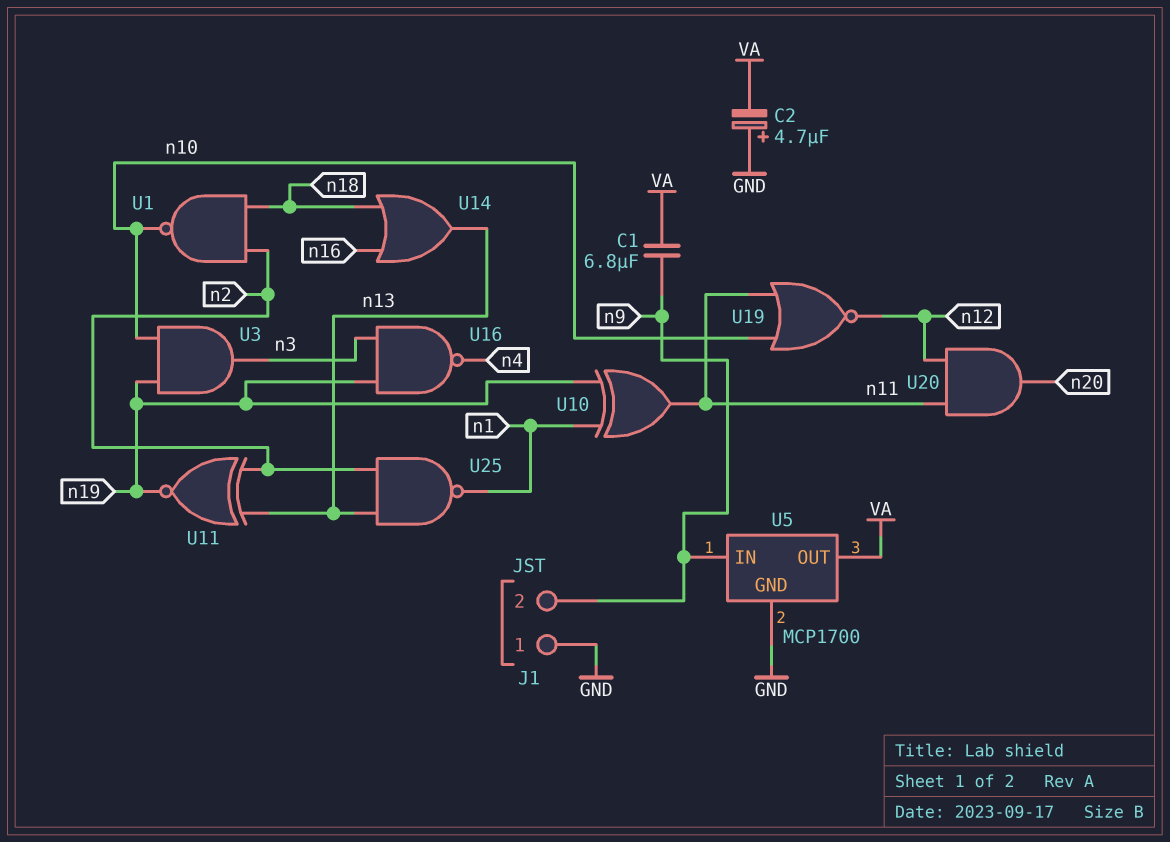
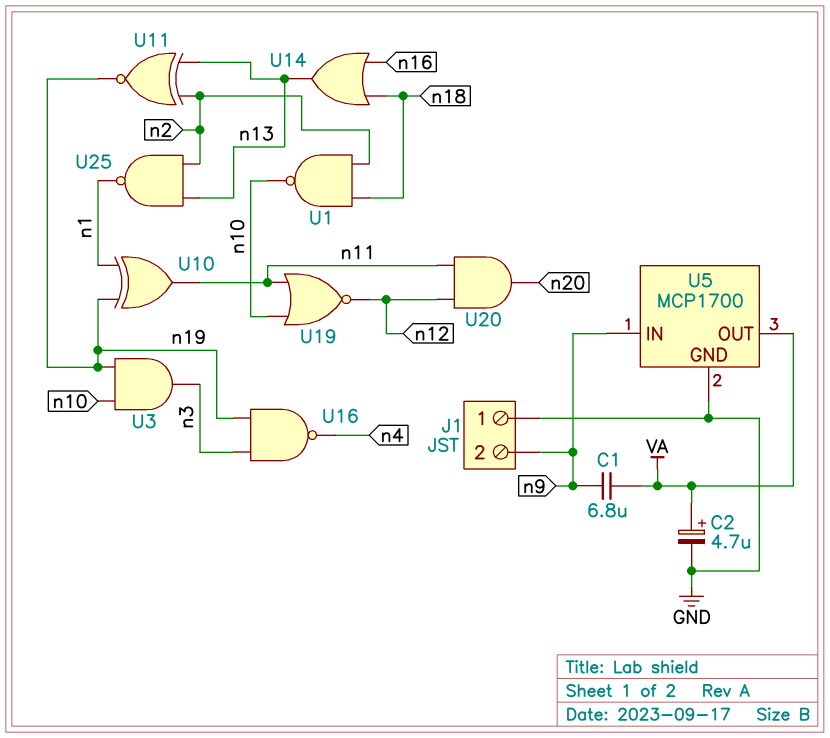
C2: 4.7uF (plus GND, minus VA) -> 4.7uF (plus VA, minus GND)

